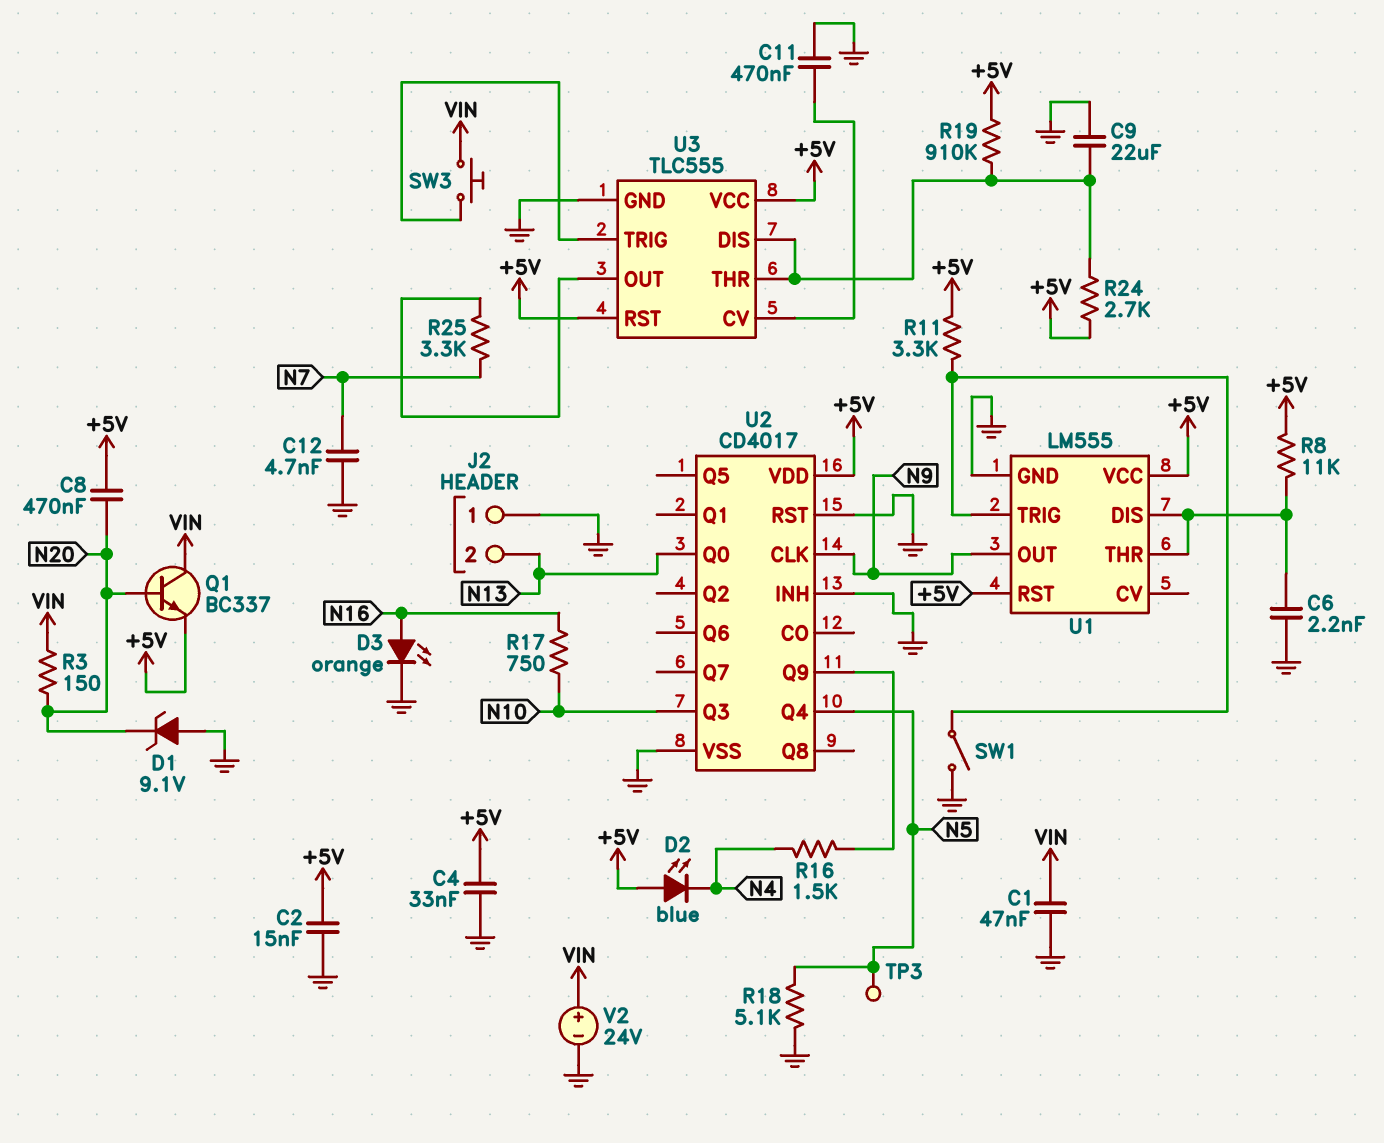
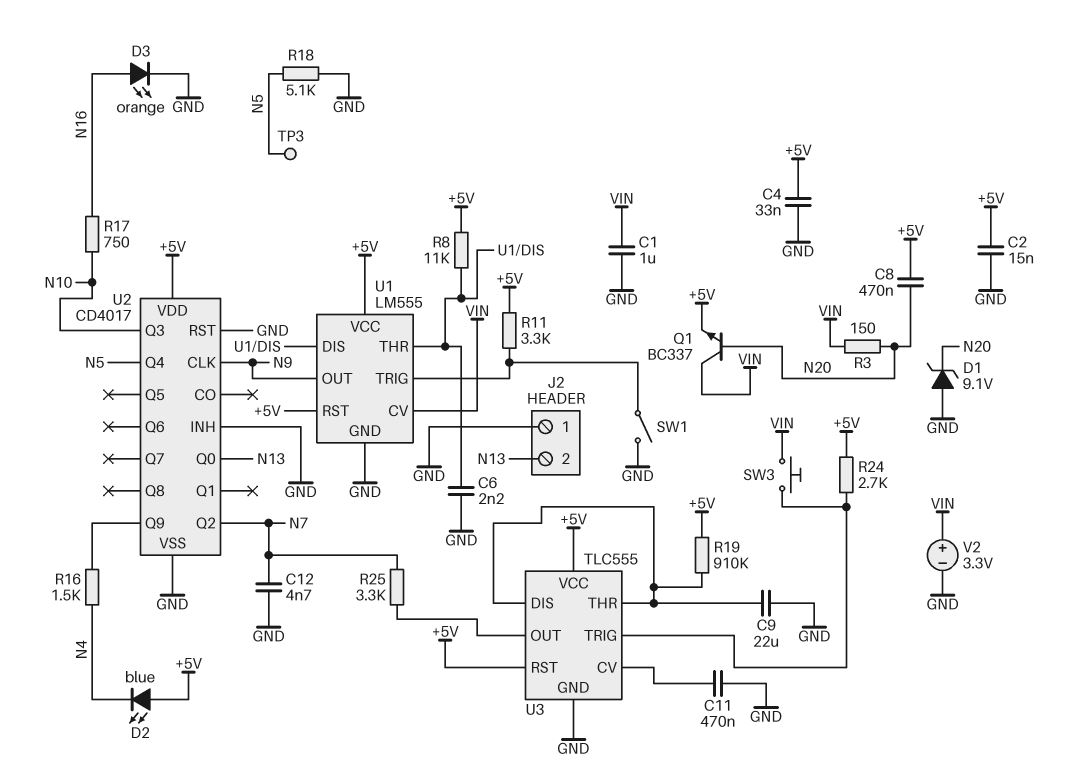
C1: 47nF (GND, VIN) -> 1uF (GND, VIN)
R24: 2.7k (+5V, U3/DIS) -> 2.7k (+5V, U3/TRIG)
U1 pin CV: none -> VIN
U2 pin Q2: none -> N7
V2: 24V (plus VIN, minus GND) -> 3.3V (plus VIN, minus GND)

